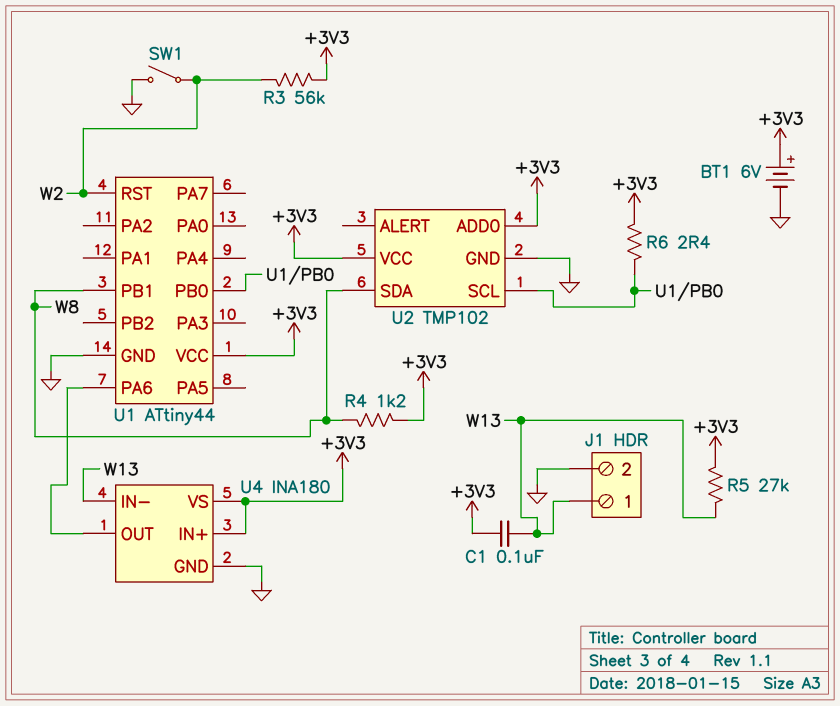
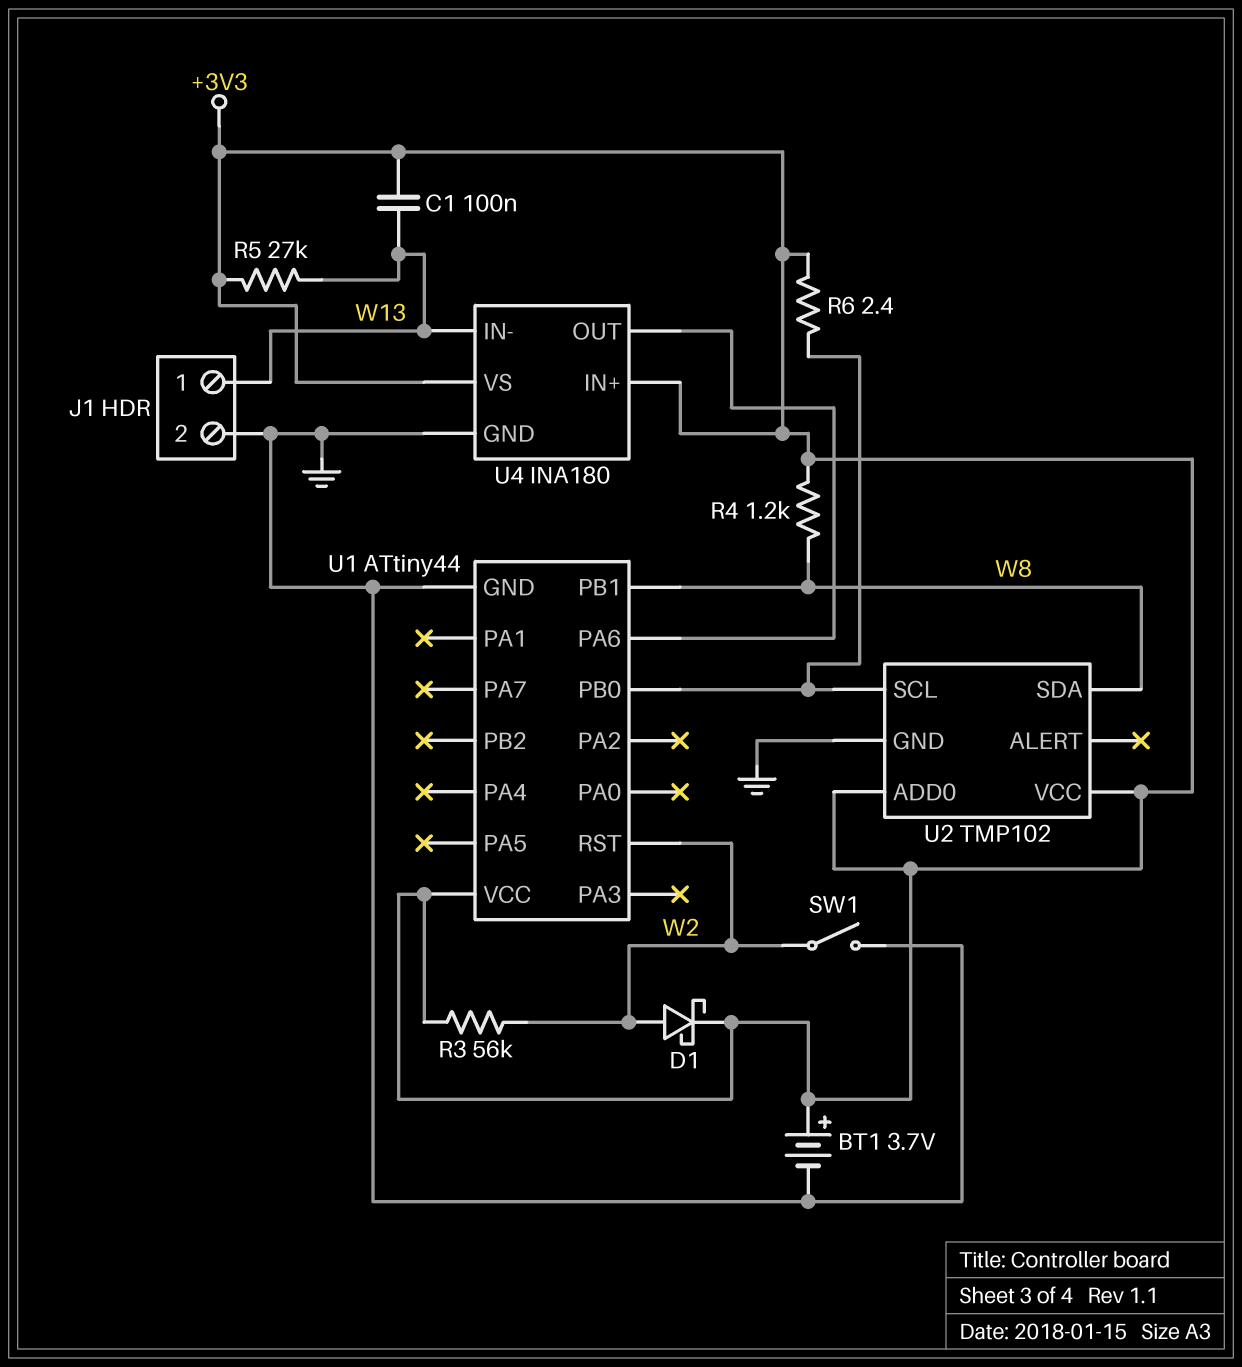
BT1: 6V (plus +3V3, minus GND) -> 3.7V (plus +3V3, minus GND)
D1: none -> schottky (A W2, K +3V3)

